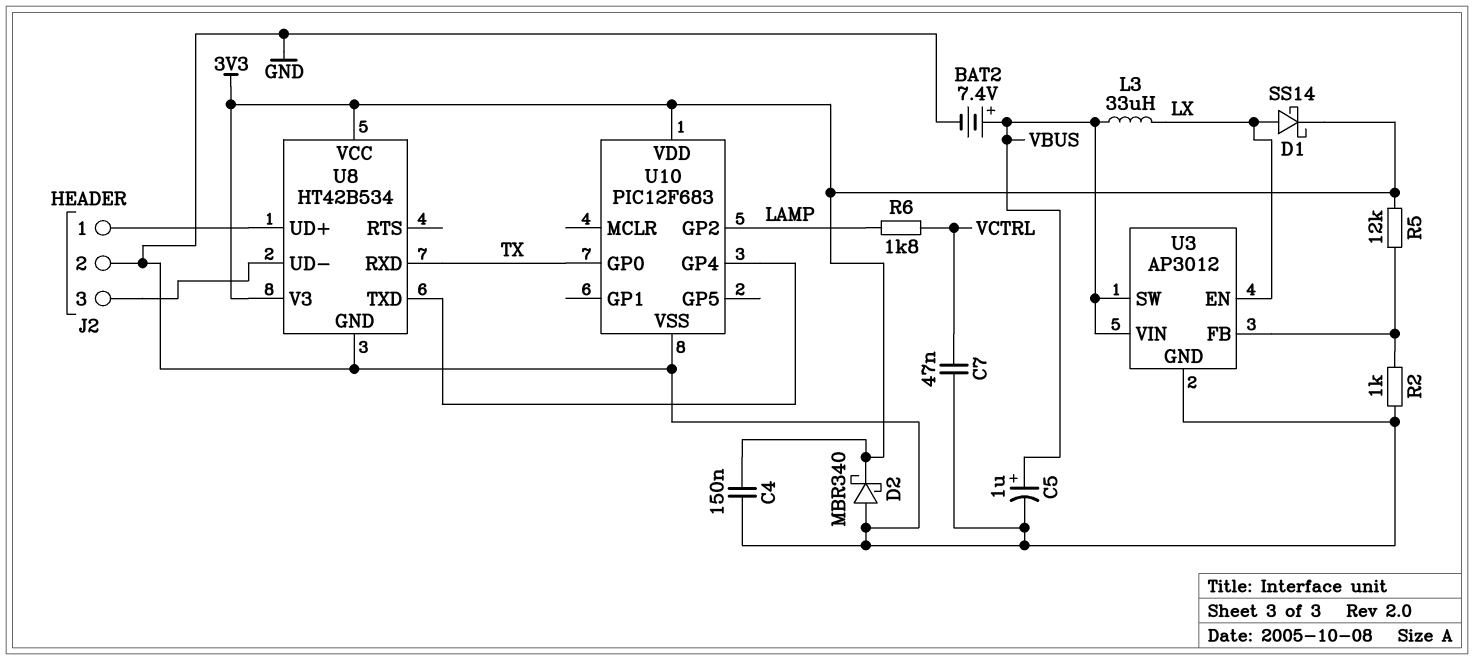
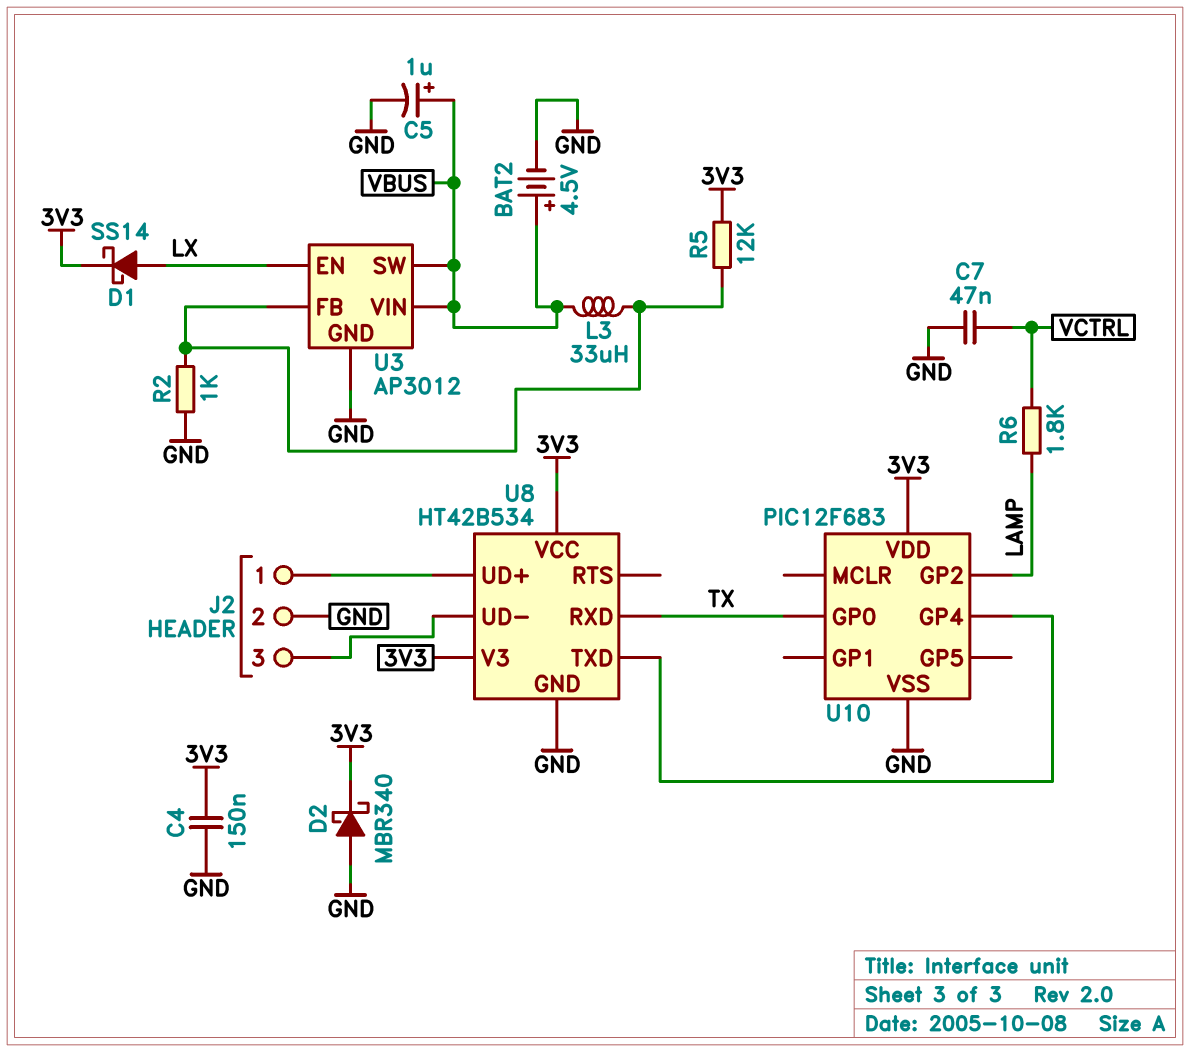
BAT2: 7.4V (plus VBUS, minus GND) -> 4.5V (plus VBUS, minus GND)
L3: 33uH (LX, VBUS) -> 33uH (U3/FB, VBUS)

